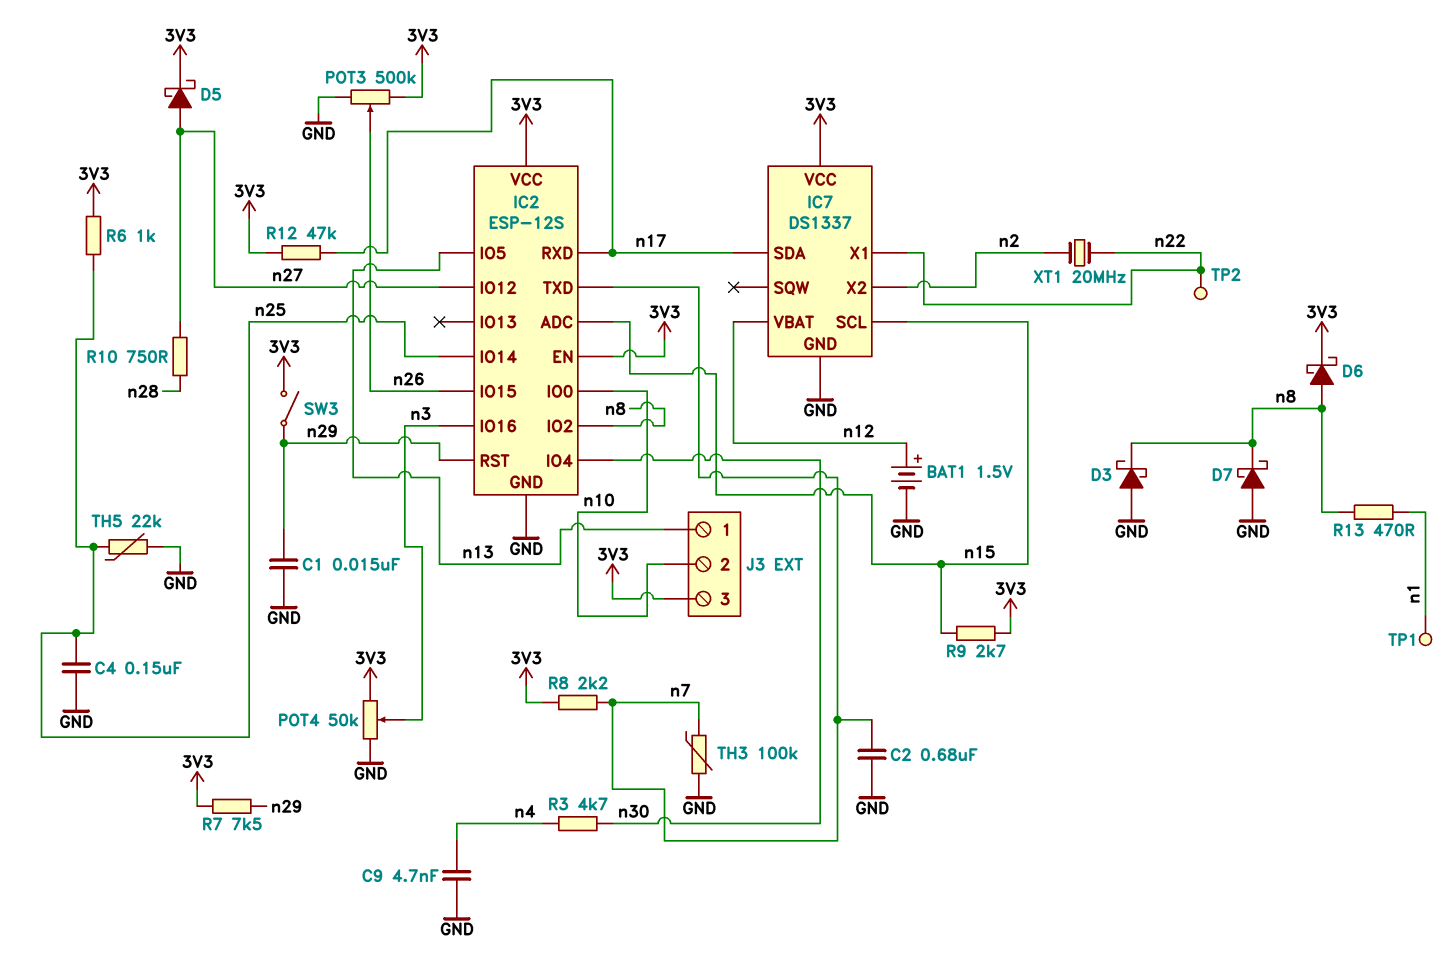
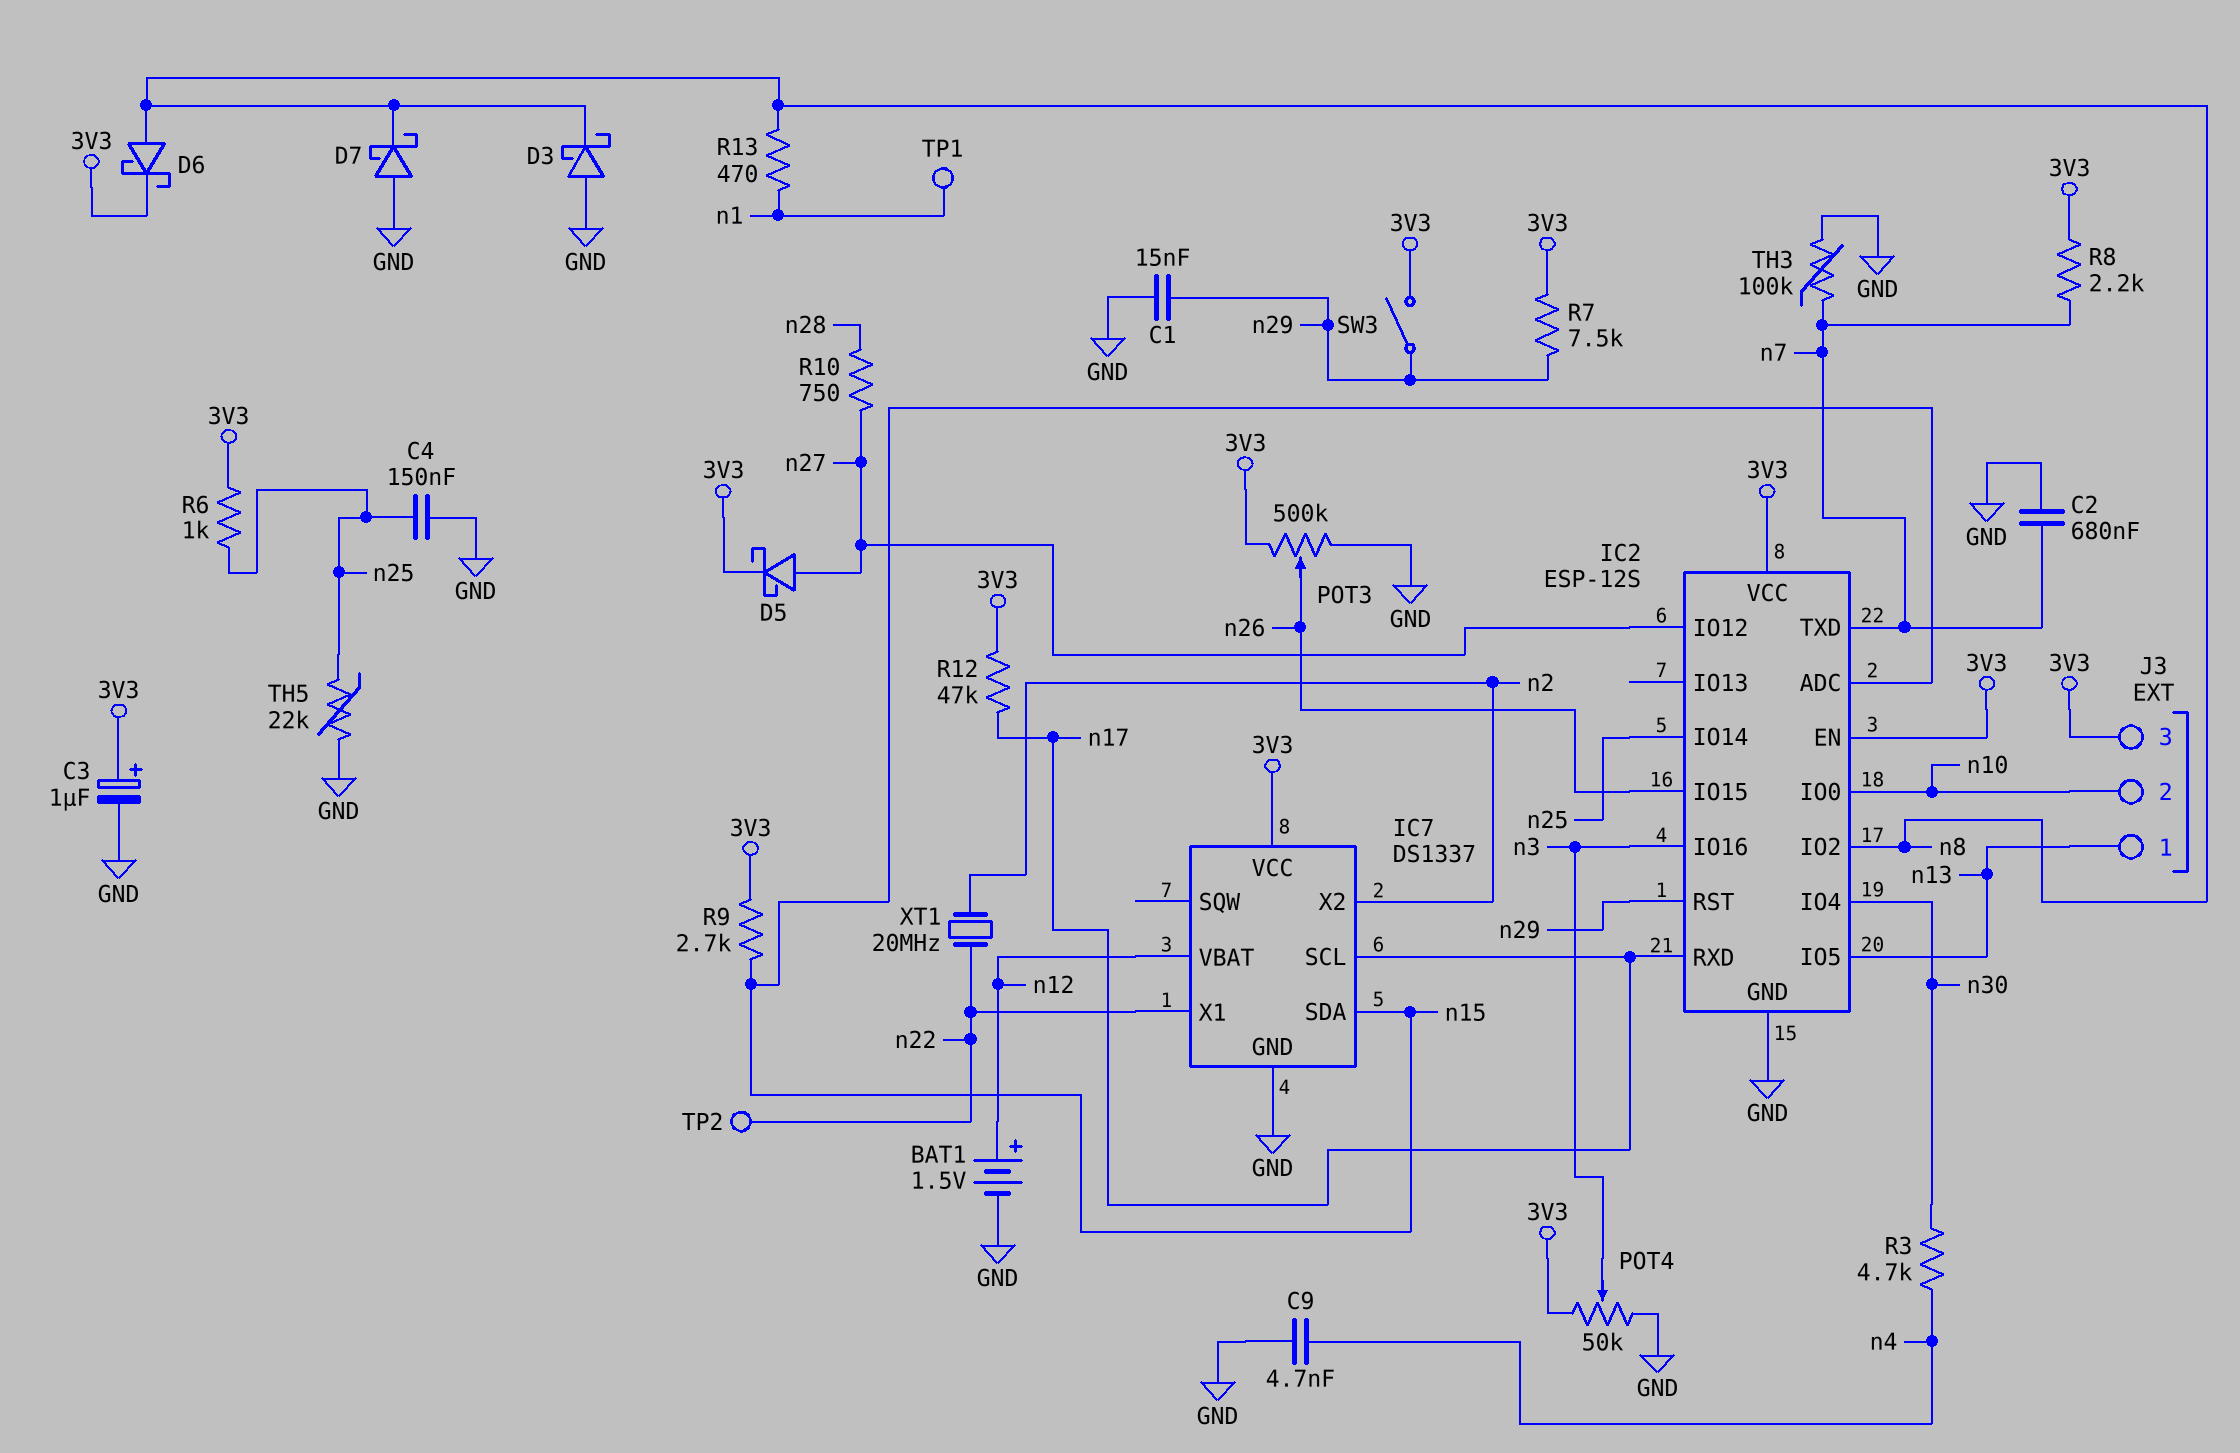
C3: none -> 1uF (plus 3V3, minus GND)
IC7 pin SCL: n15 -> n17
IC7 pin SDA: n17 -> n15

